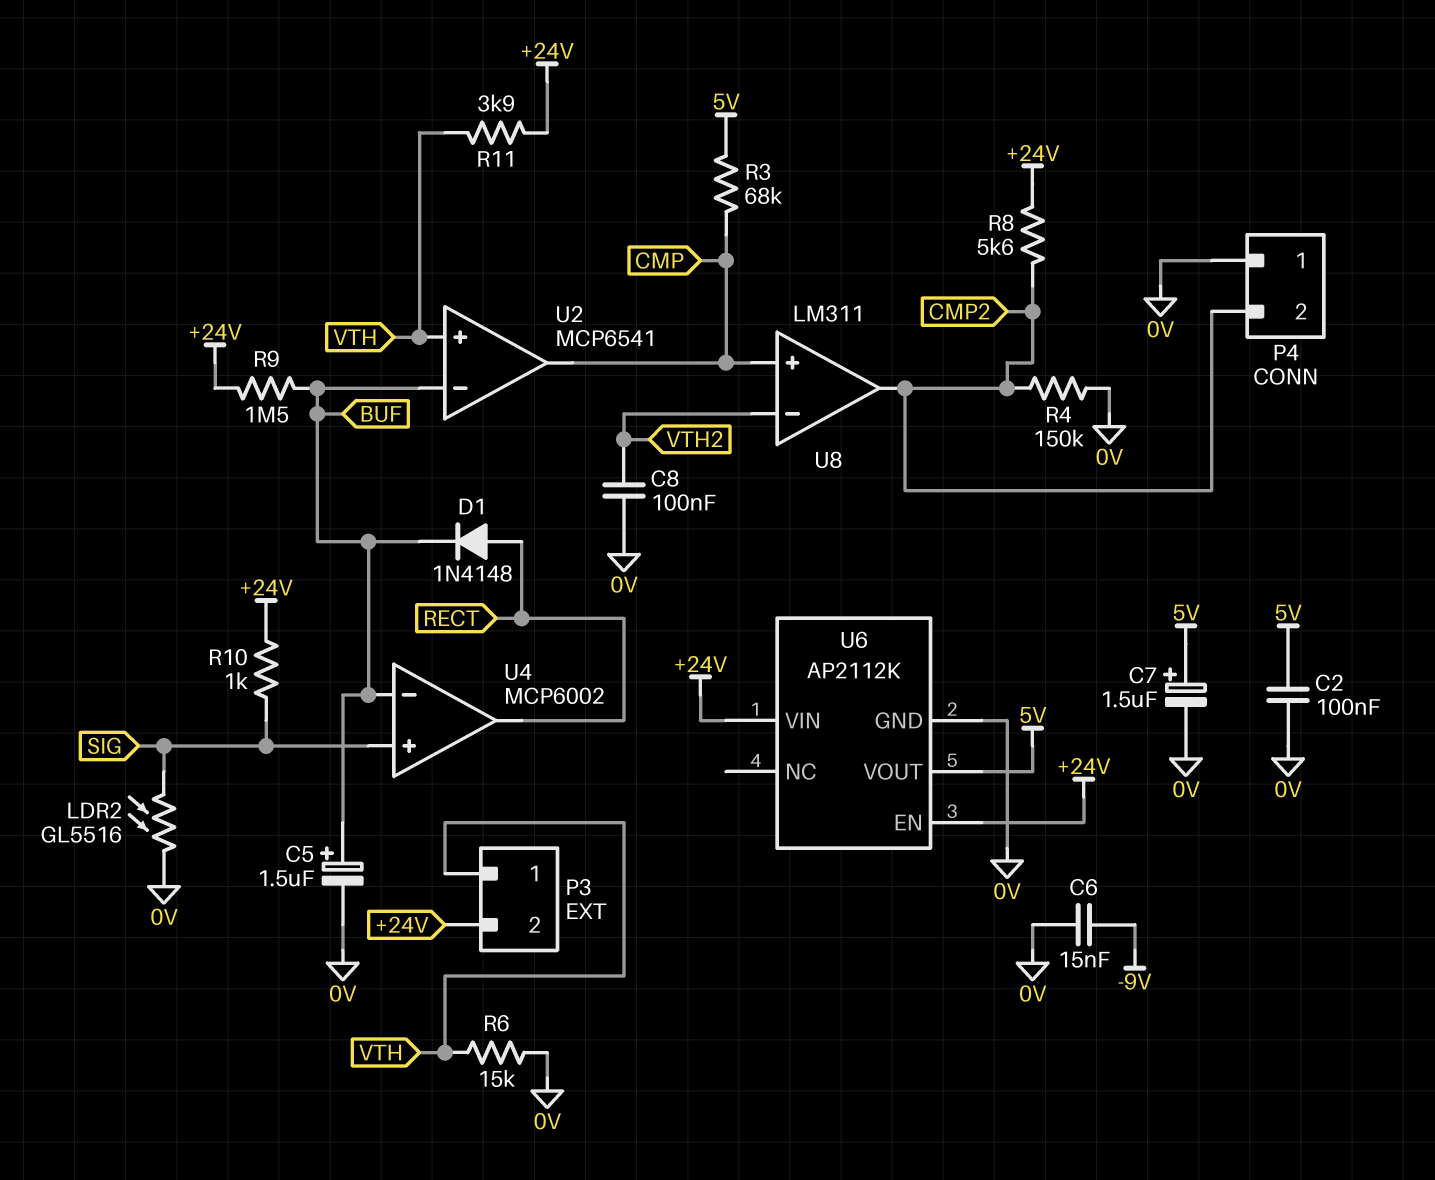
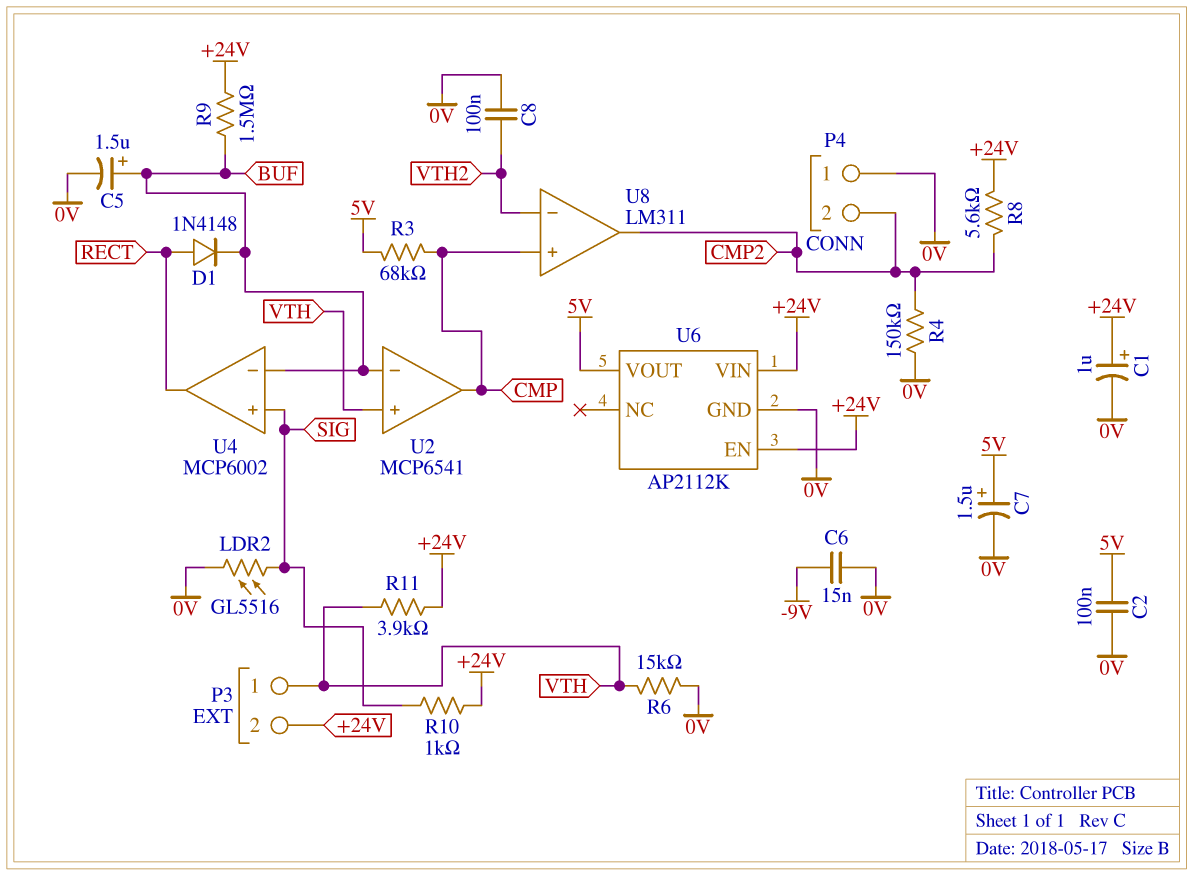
C1: none -> 1uF (plus +24V, minus 0V)

